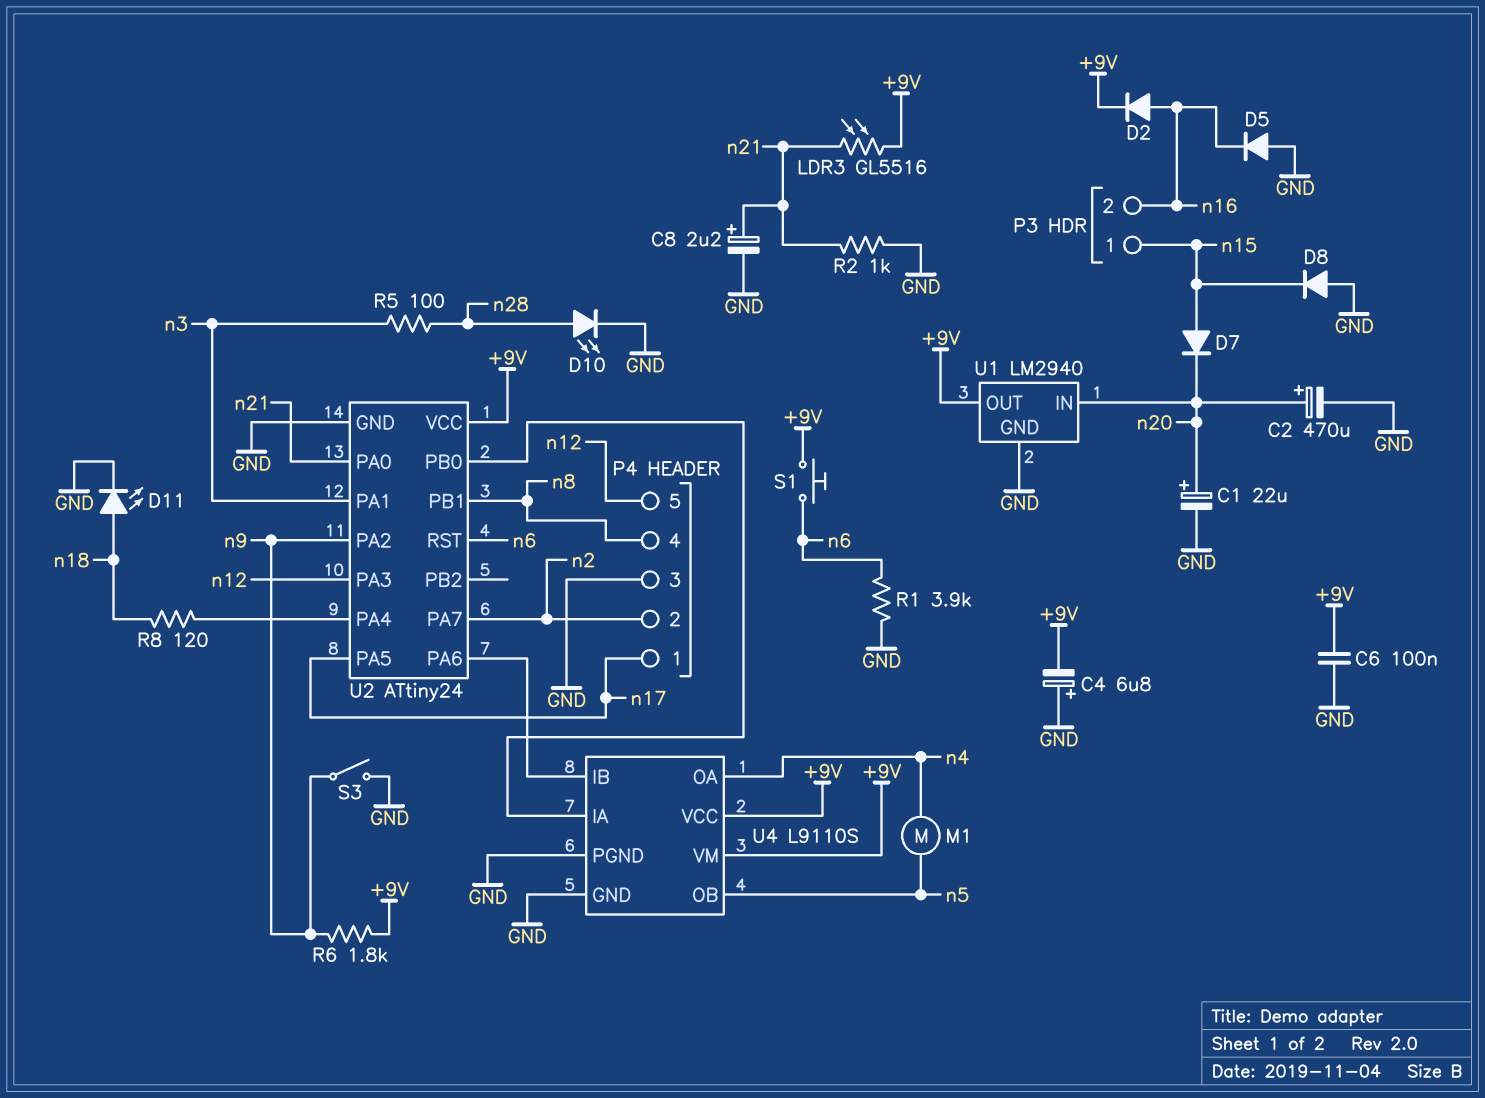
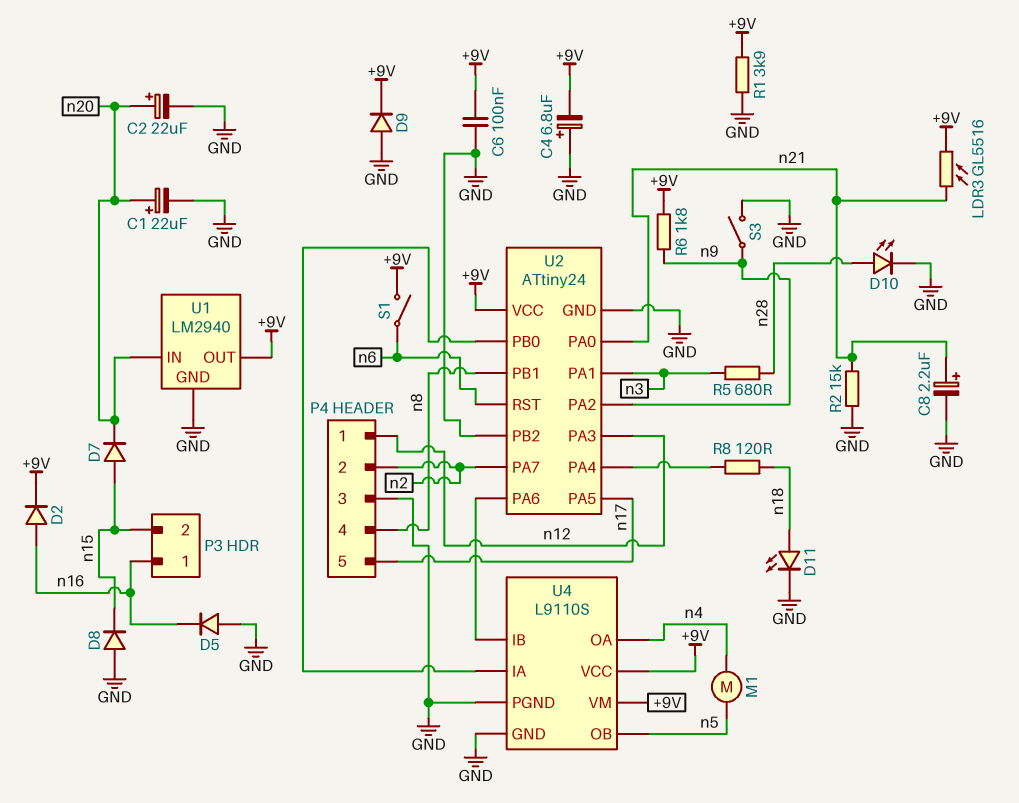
C2: 470uF (plus n20, minus GND) -> 22uF (plus n20, minus GND)
D9: none -> diode (A GND, K +9V)
P3 pin 1: n15 -> n16
P3 pin 2: n16 -> n15
P4 pin 1: n17 -> n12
P4 pin 5: n12 -> n17
R1: 3.9k (GND, n6) -> 3.9k (+9V, GND)
R2: 1k (GND, n21) -> 15k (GND, n21)
R5: 100 (n3, n28) -> 680 (n3, n28)
S1: button (+9V, n6) -> switch (+9V, n6)
U2 pin PB2: none -> GND

